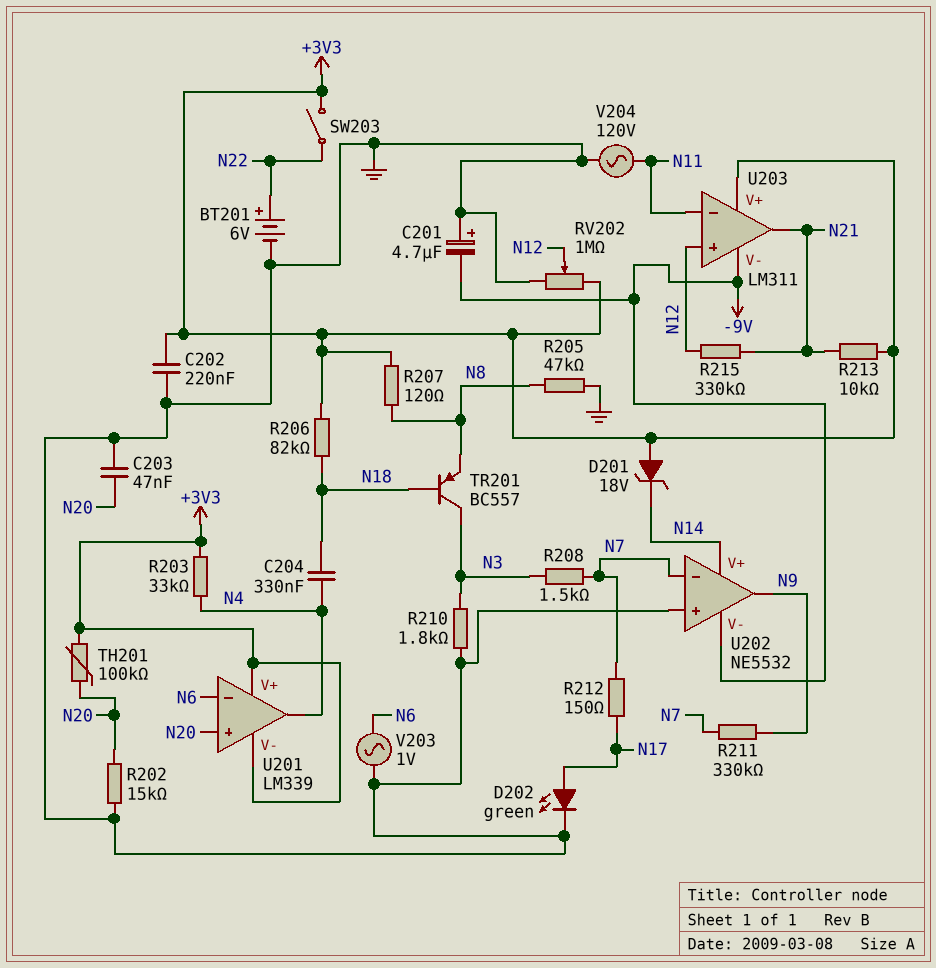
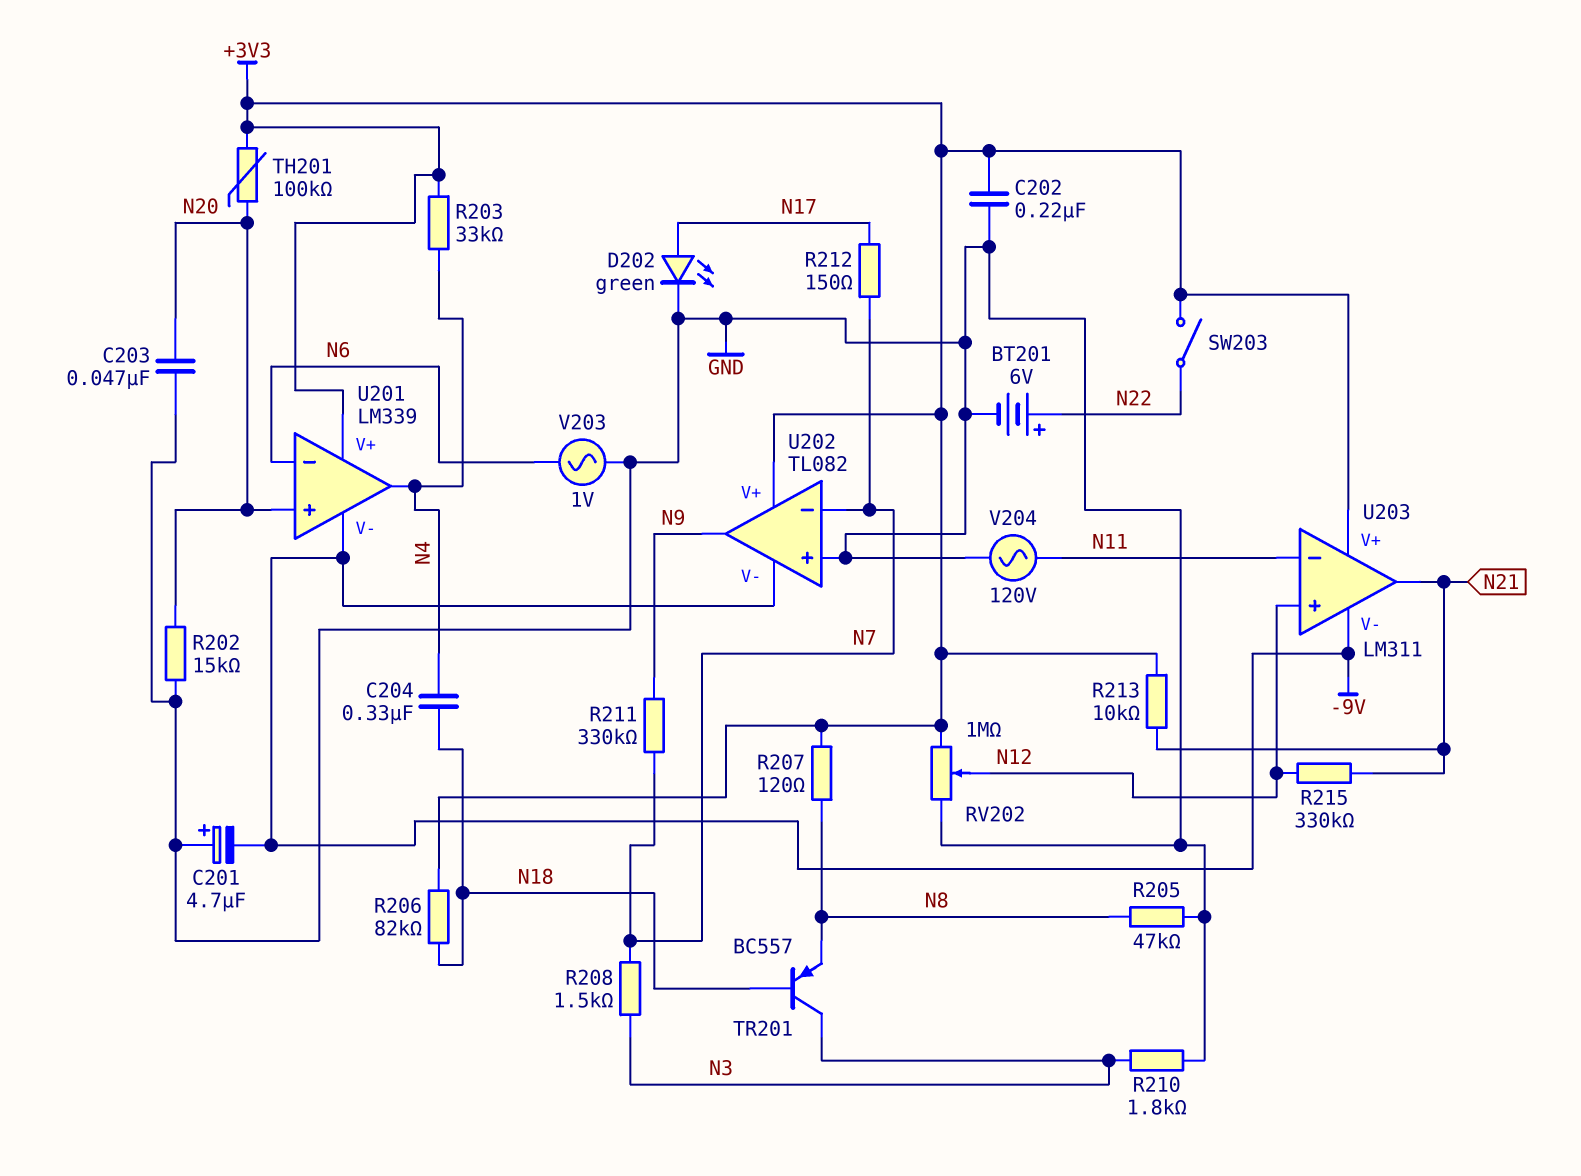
D201: zener 18V (A +3V3, K N14) -> none
U201 pin V-: +3V3 -> -9V
U202: NE5532 -> TL082
U202 pin V+: N14 -> +3V3

